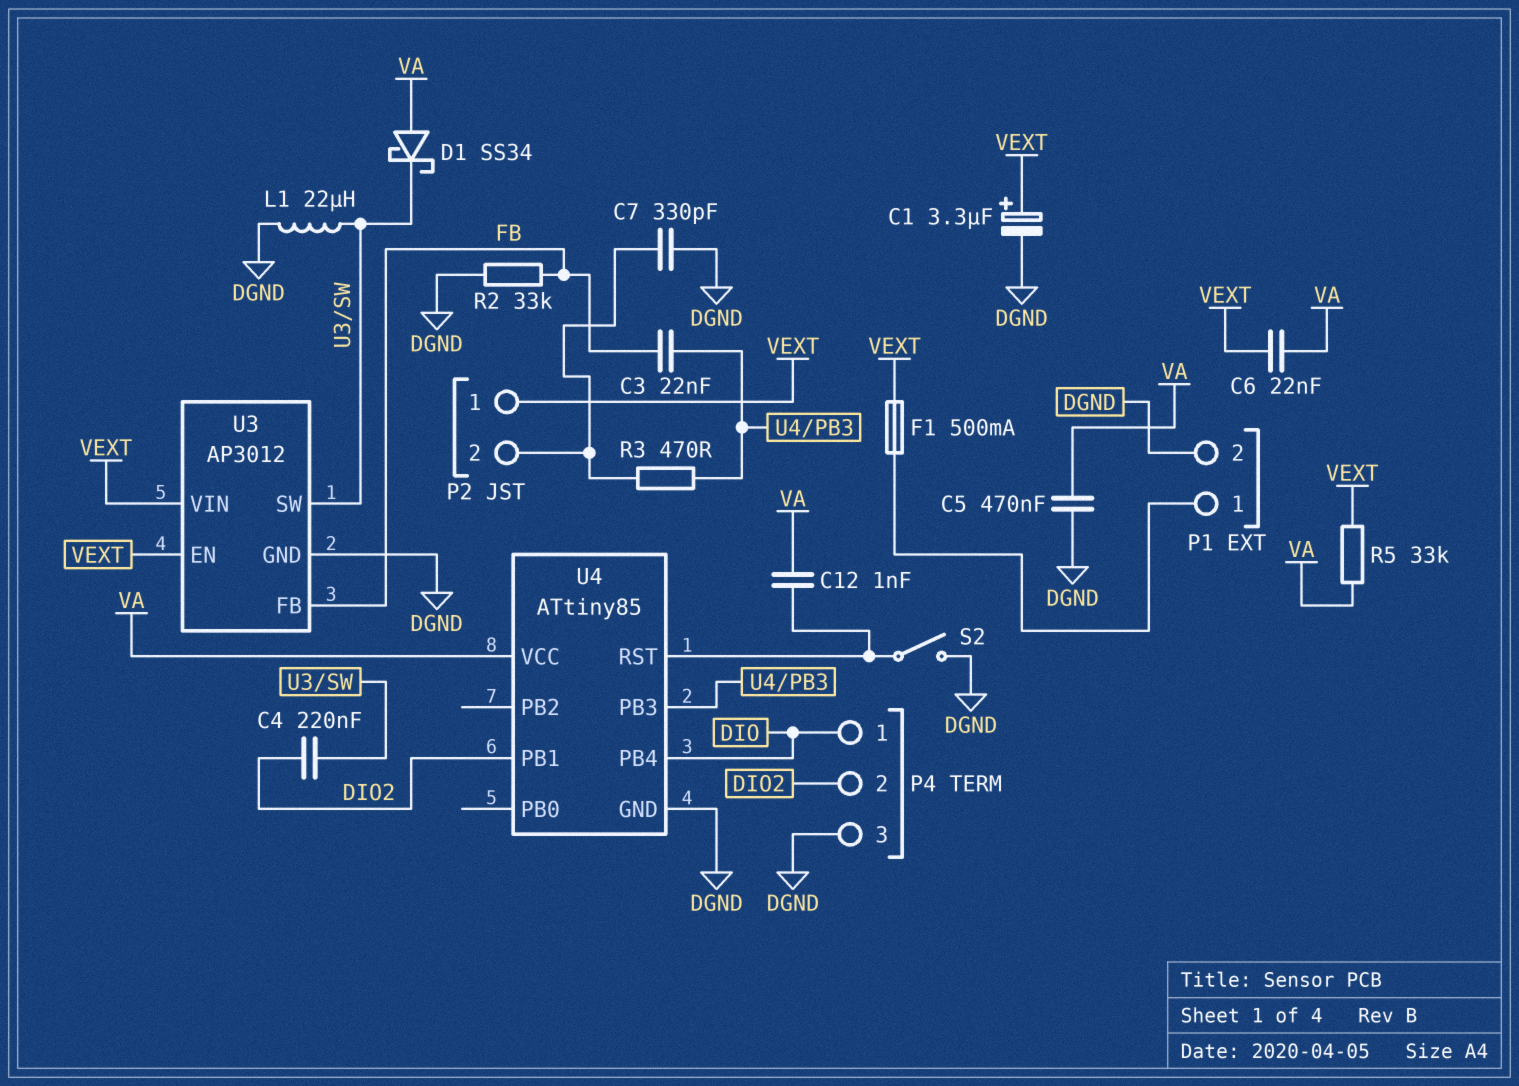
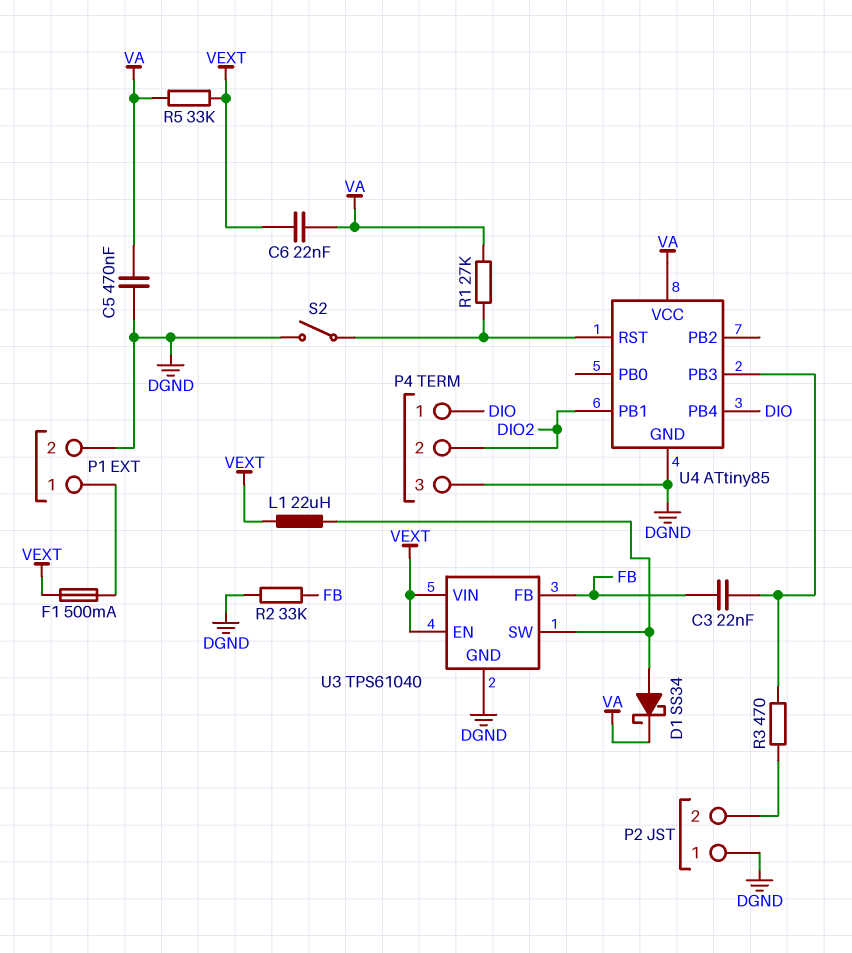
C1: 3.3uF (plus VEXT, minus DGND) -> none
C4: 220nF (DIO2, U3/SW) -> none
C7: 330pF (DGND, P2/2) -> none
C12: 1nF (U4/RST, VA) -> none
D1: schottky SS34 (A VA, K U3/SW) -> schottky SS34 (A U3/SW, K VA)
L1: 22uH (DGND, U3/SW) -> 22uH (U3/SW, VEXT)
P2 pin 1: VEXT -> DGND
R1: none -> 27k (U4/RST, VA)
U3: AP3012 -> TPS61040

